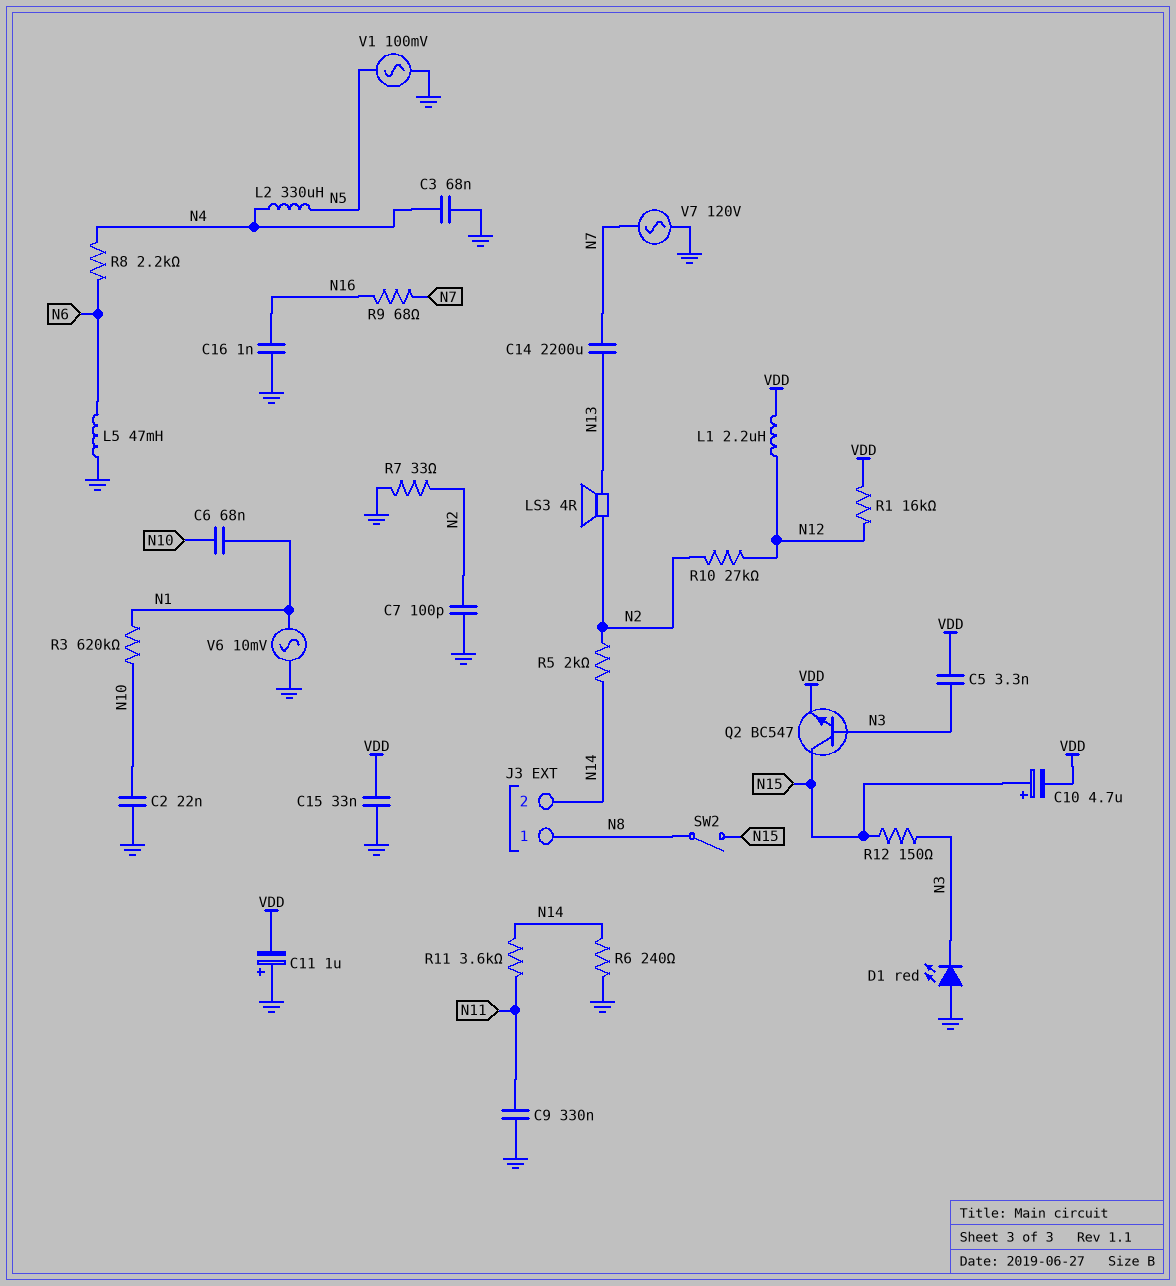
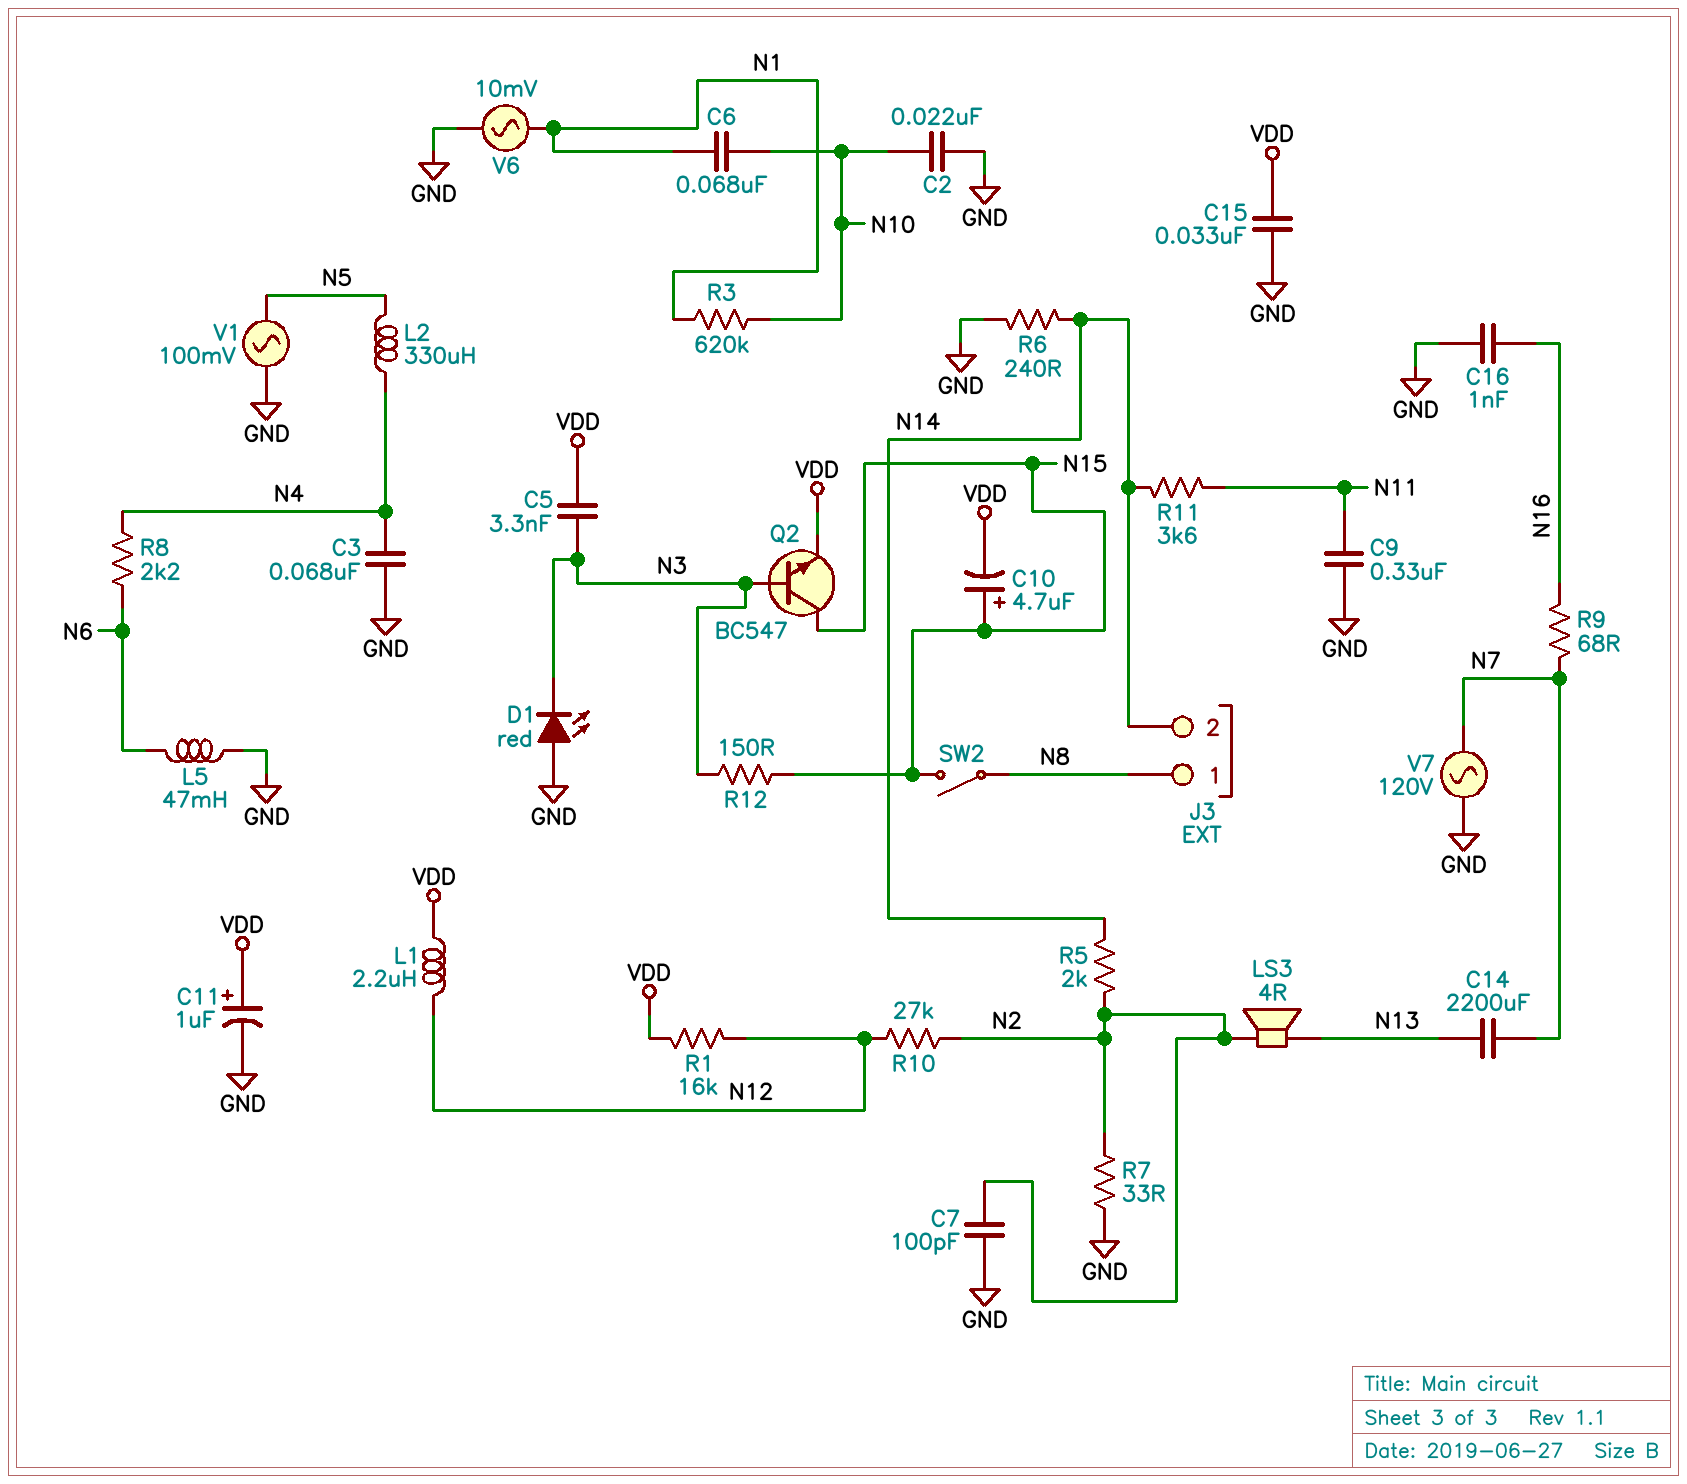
C11: 1uF (plus GND, minus VDD) -> 1uF (plus VDD, minus GND)

